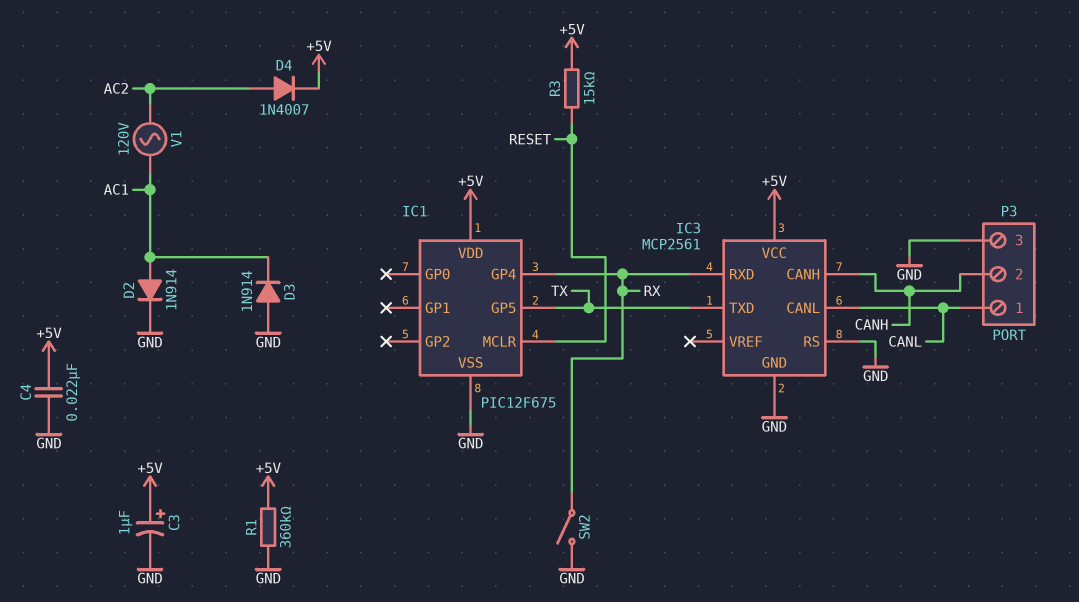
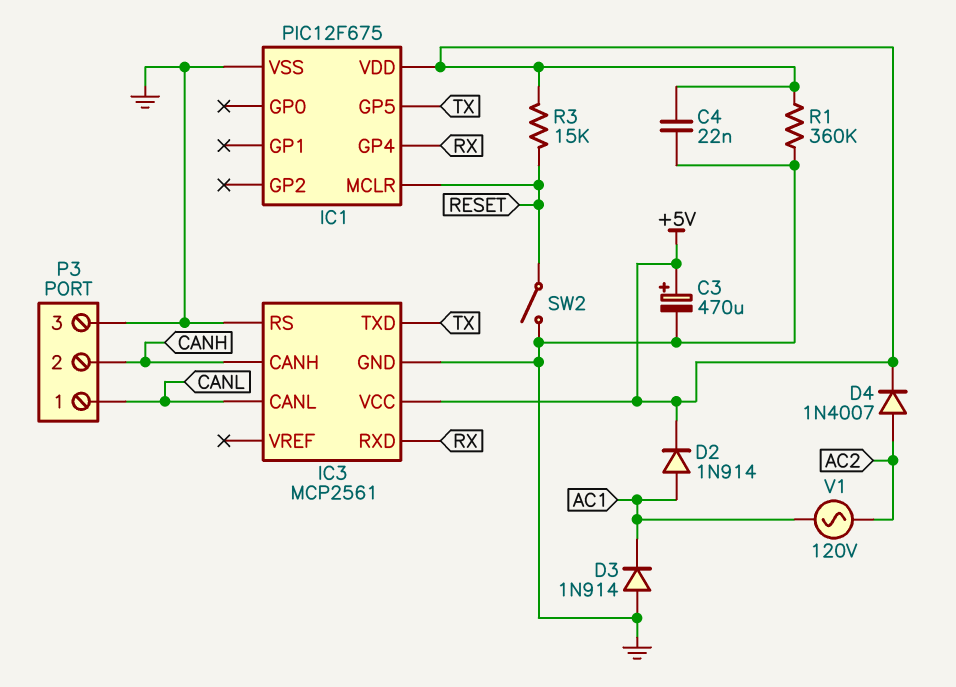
C3: 1uF (plus +5V, minus GND) -> 470uF (plus +5V, minus GND)
D2: diode 1N914 (A AC1, K GND) -> diode 1N914 (A AC1, K +5V)
SW2: switch (GND, RX) -> switch (GND, RESET)

